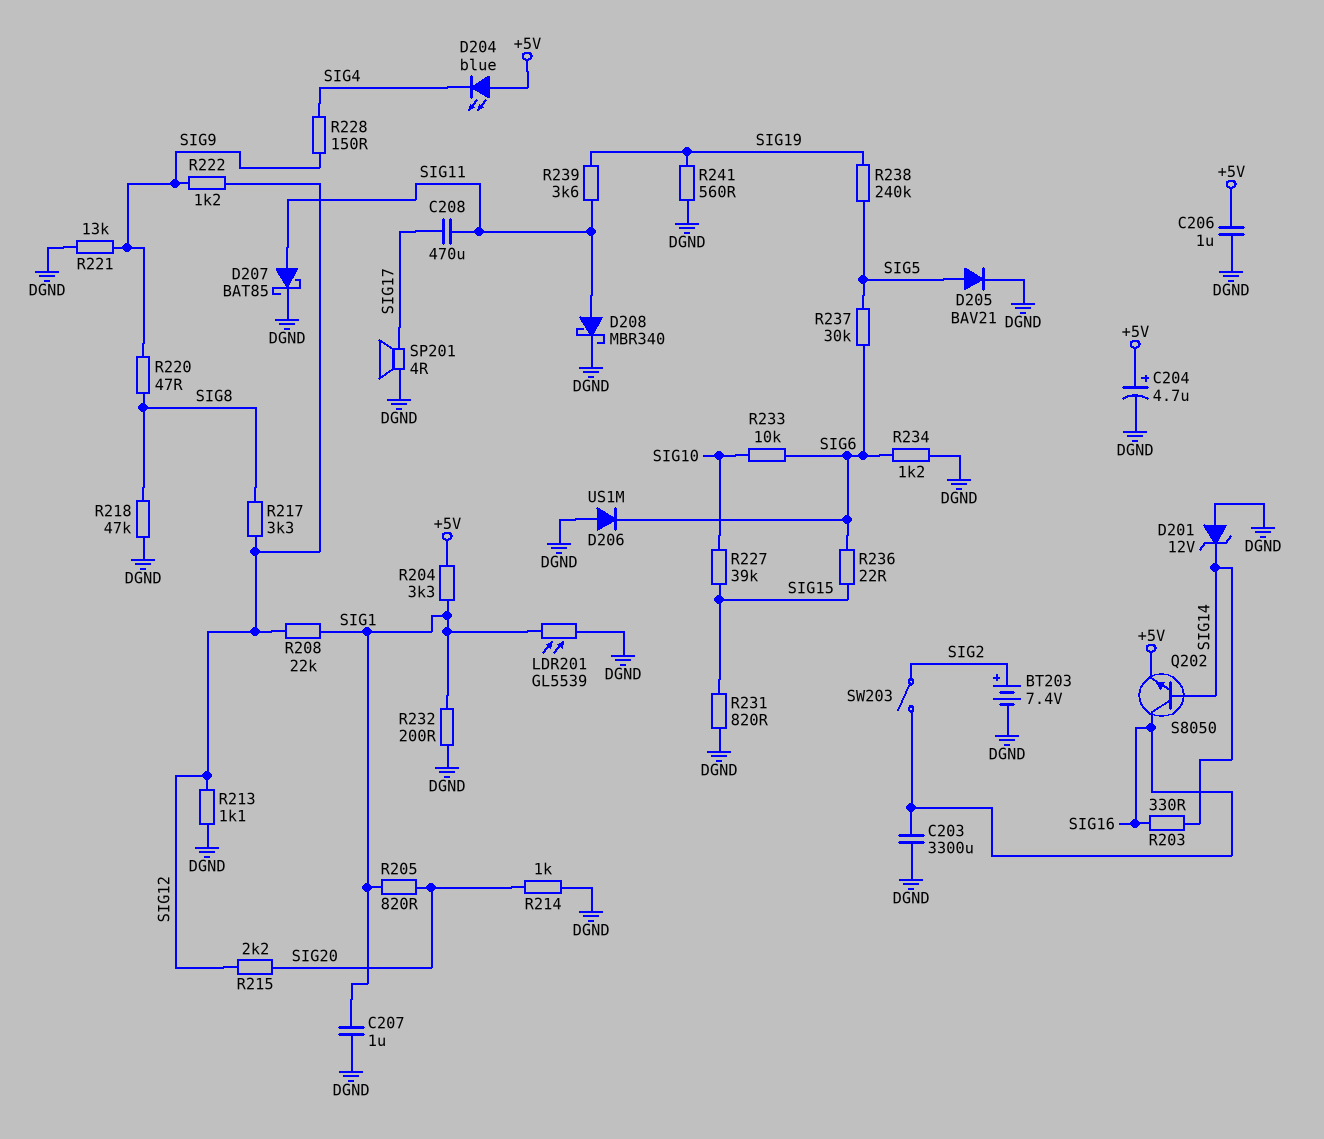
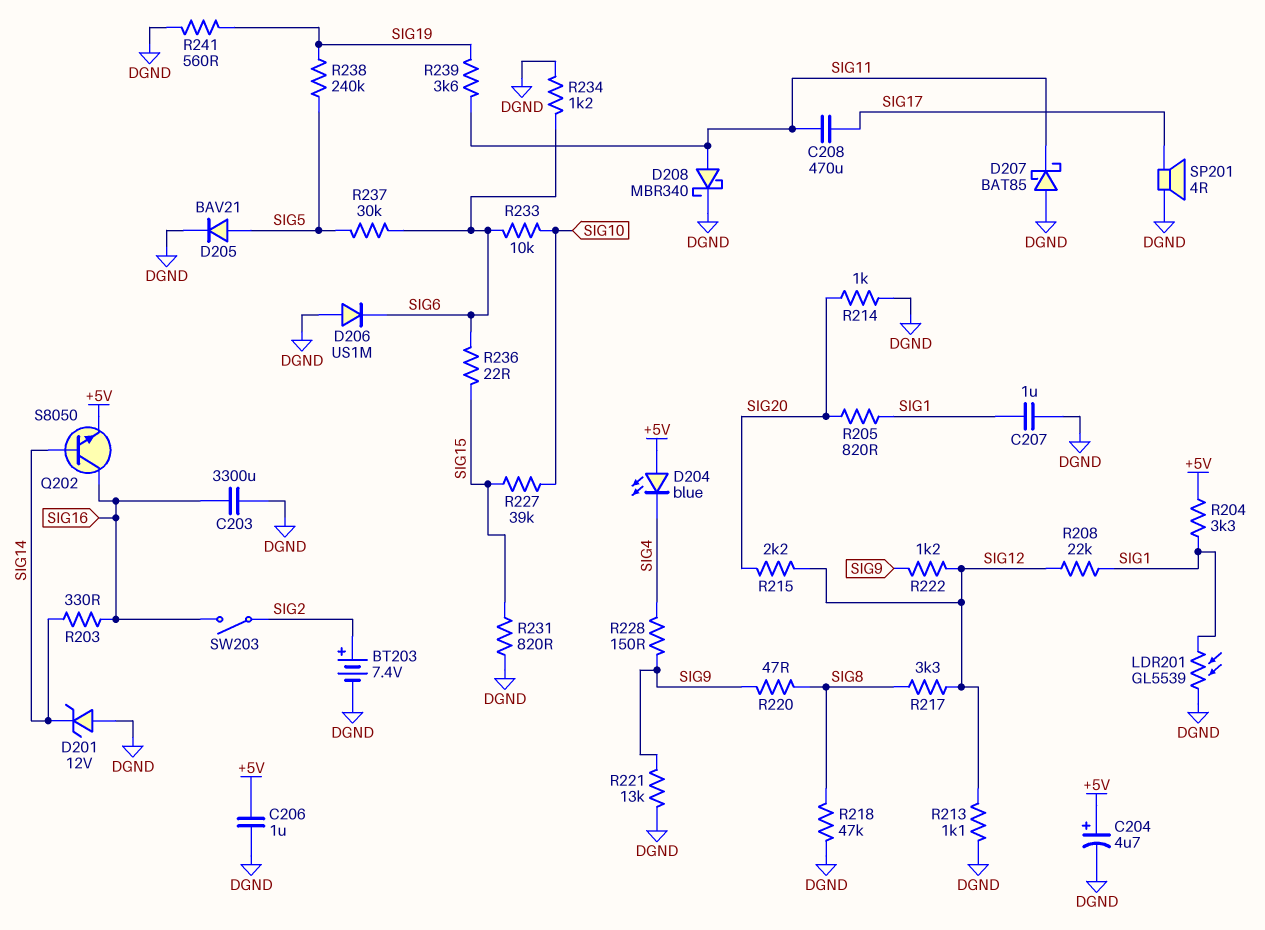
D207: schottky BAT85 (A SIG11, K DGND) -> schottky BAT85 (A DGND, K SIG11)
R232: 200 (DGND, SIG1) -> none

